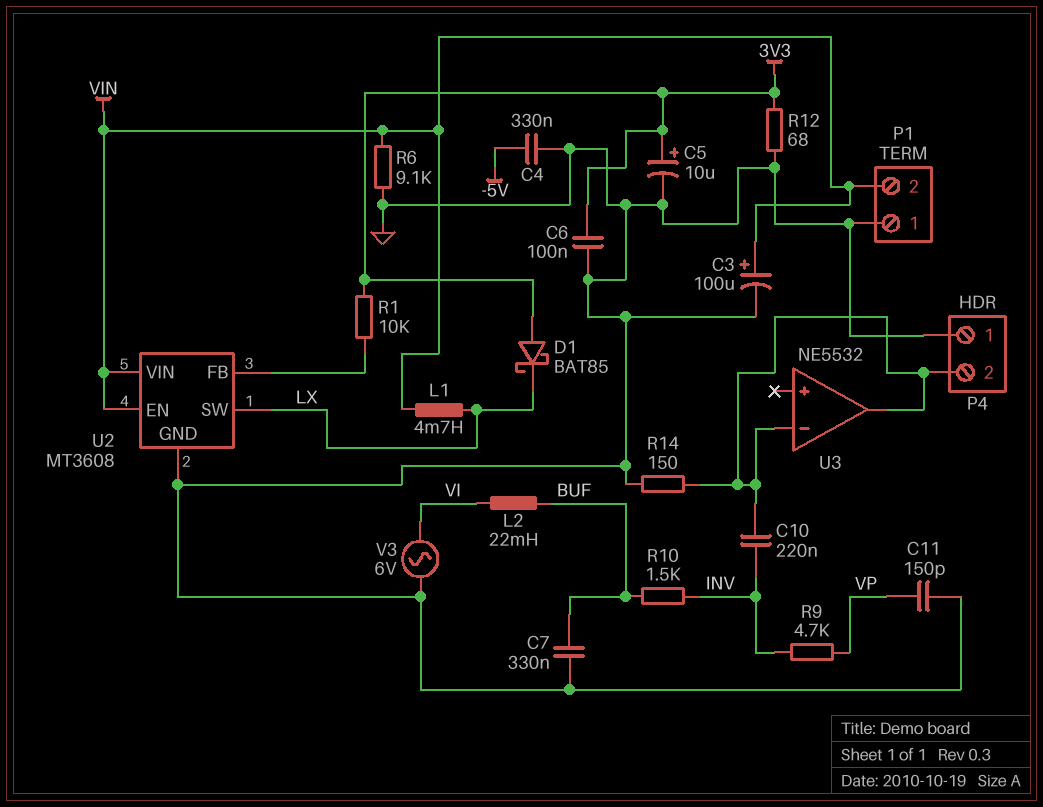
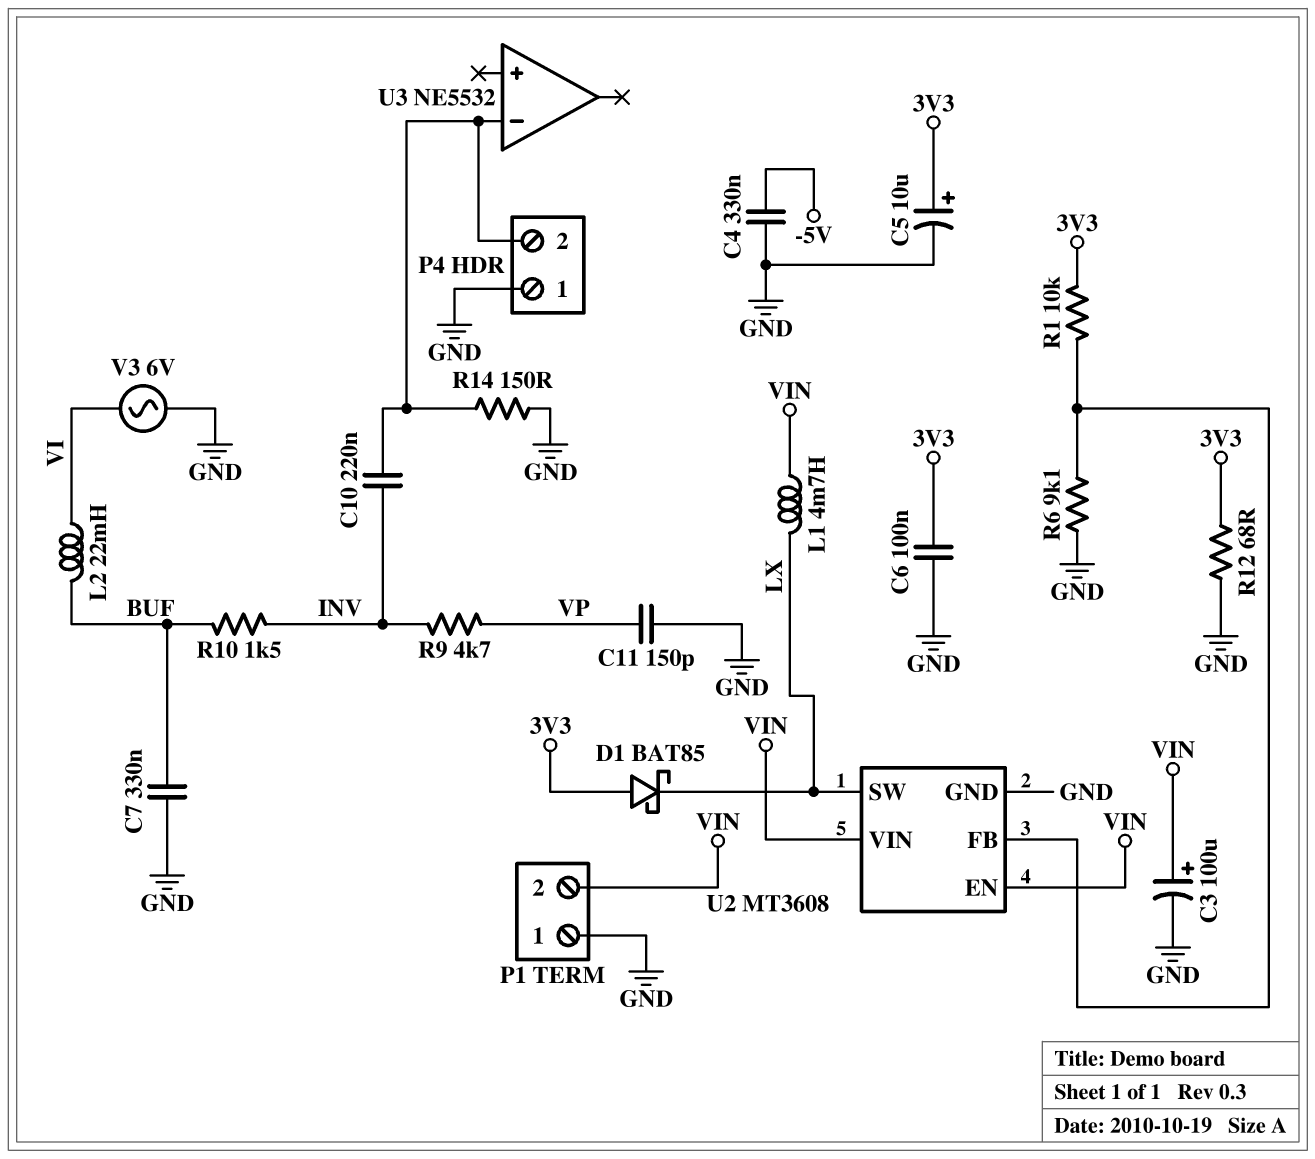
R6: 9.1k (GND, VIN) -> 9.1k (GND, U2/FB)
U3 pin out: P4/2 -> none

